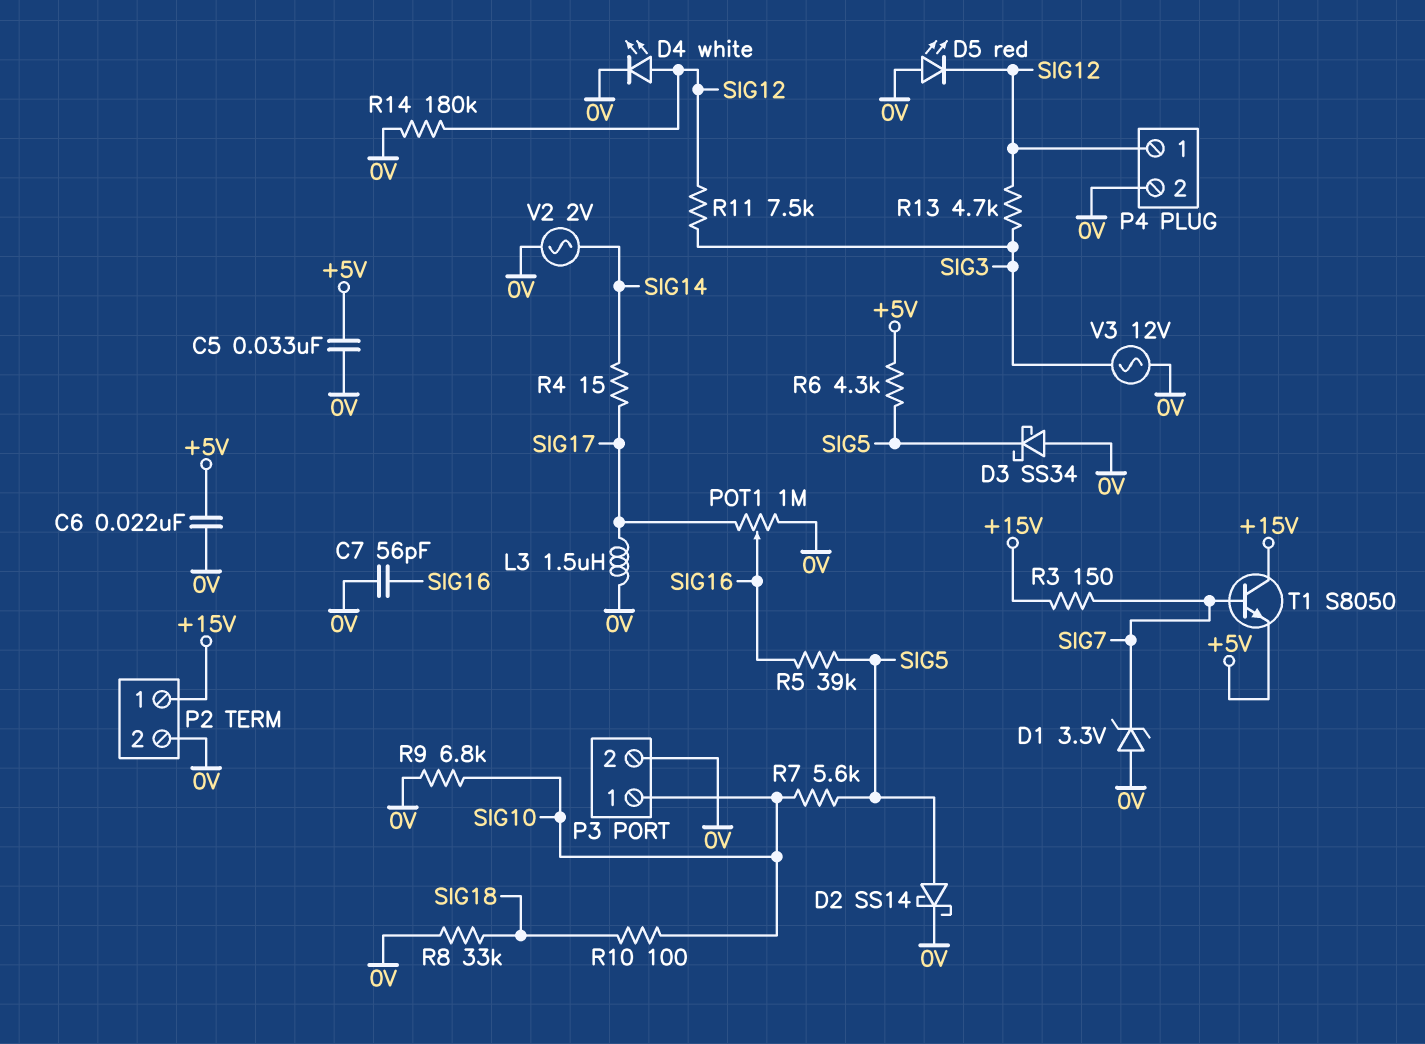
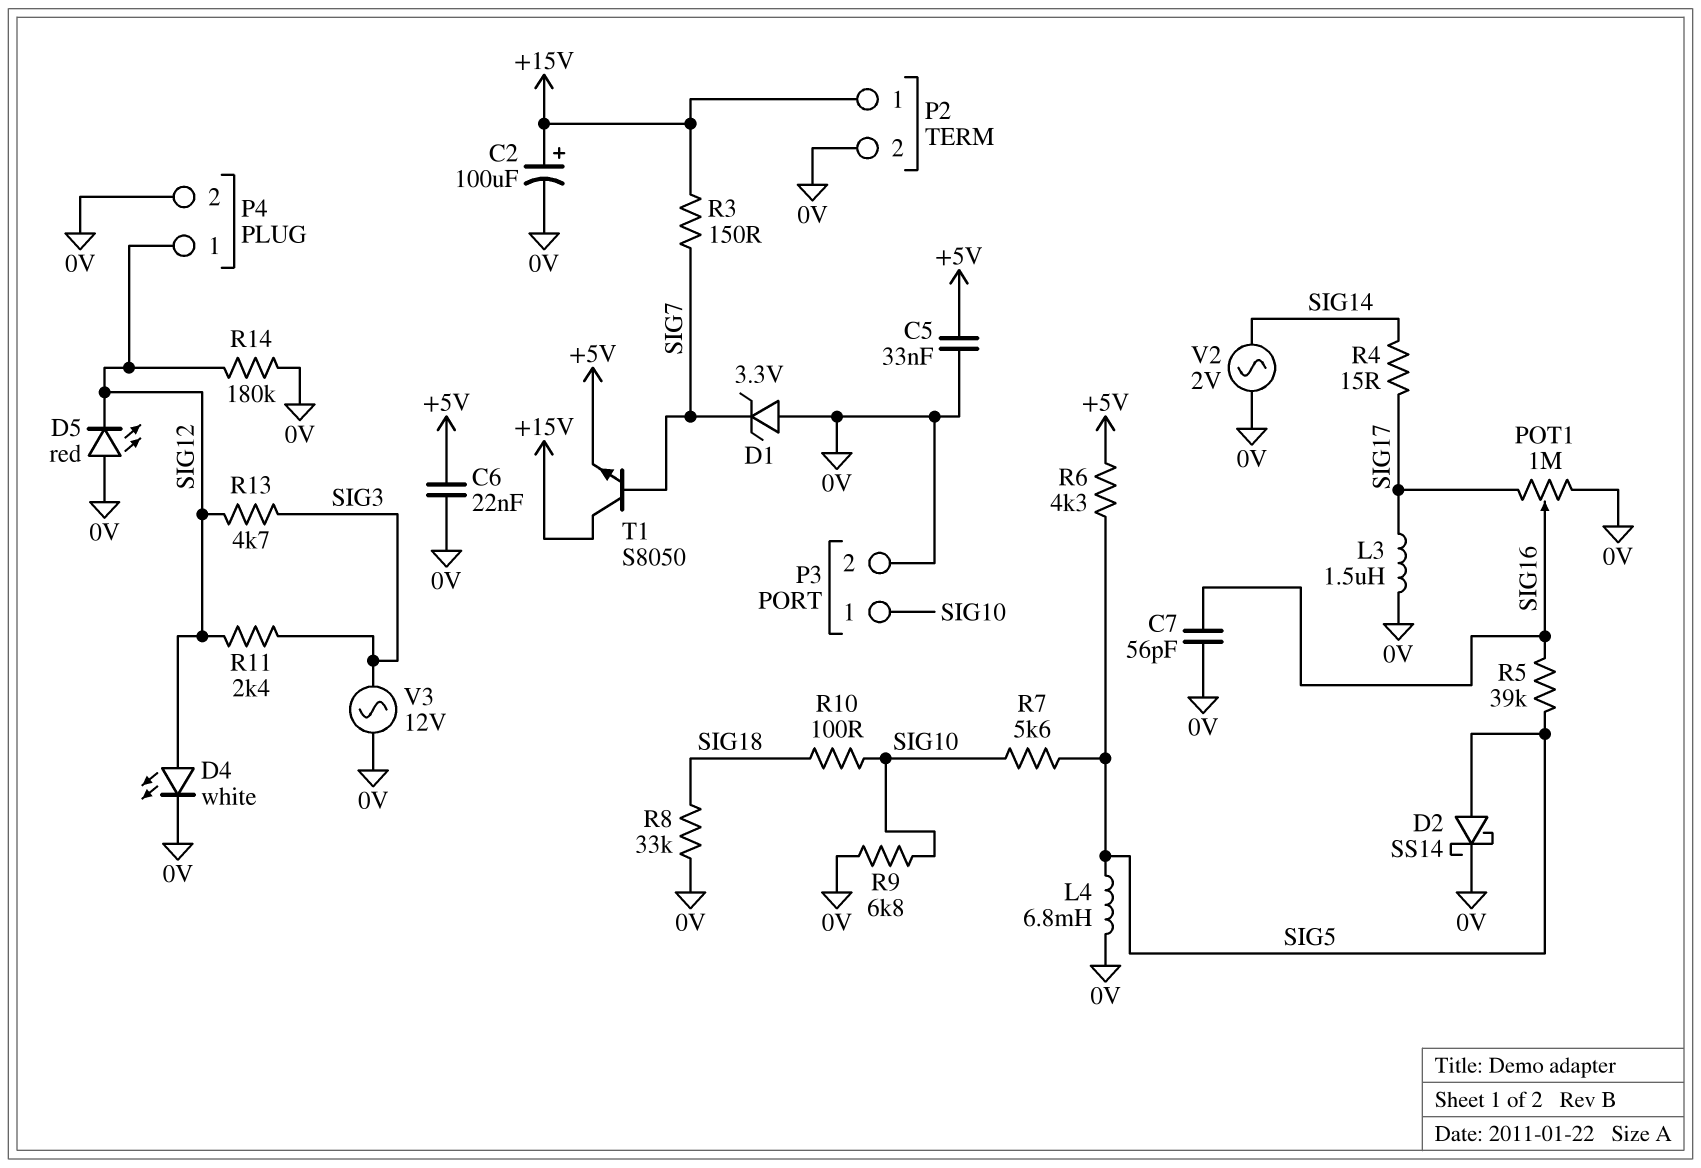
C2: none -> 100uF (plus +15V, minus 0V)
D3: schottky SS34 (A 0V, K SIG5) -> none
L4: none -> 6.8mH (0V, SIG5)
R11: 7.5k (SIG3, SIG12) -> 2.4k (SIG3, SIG12)

